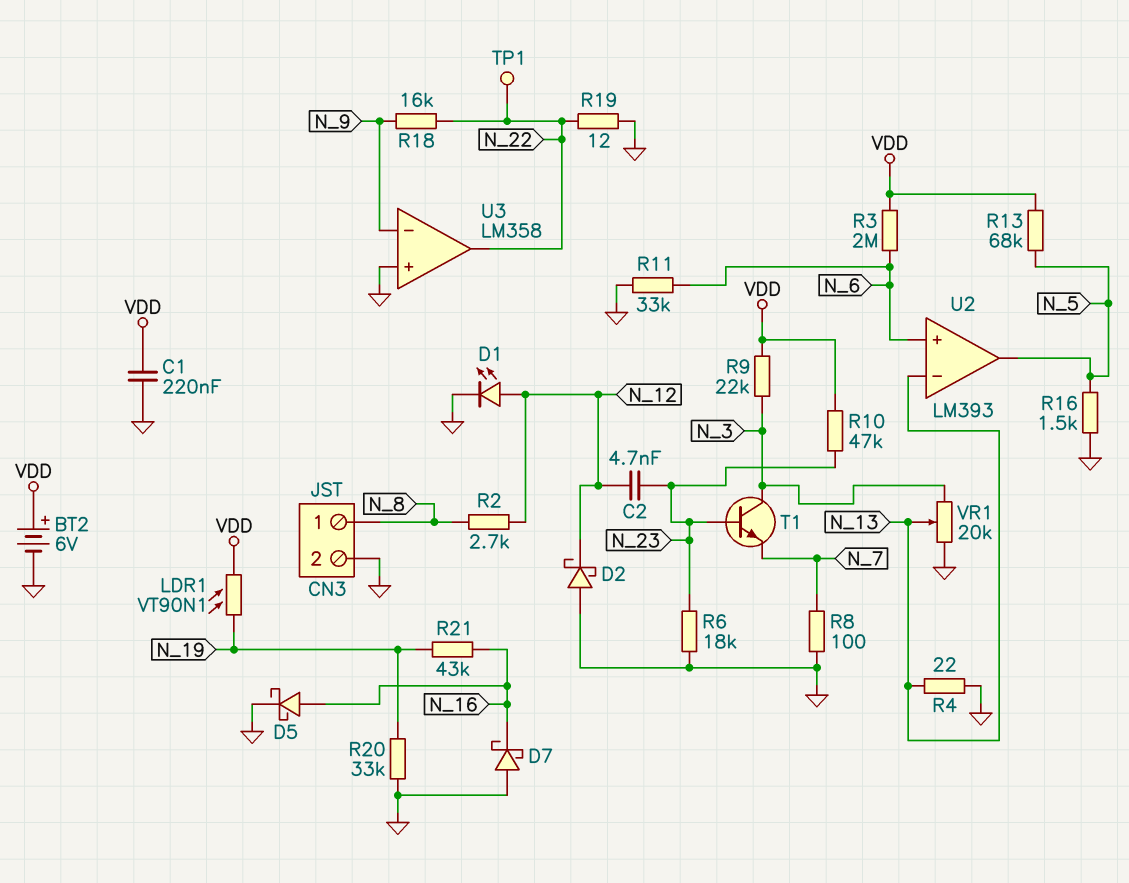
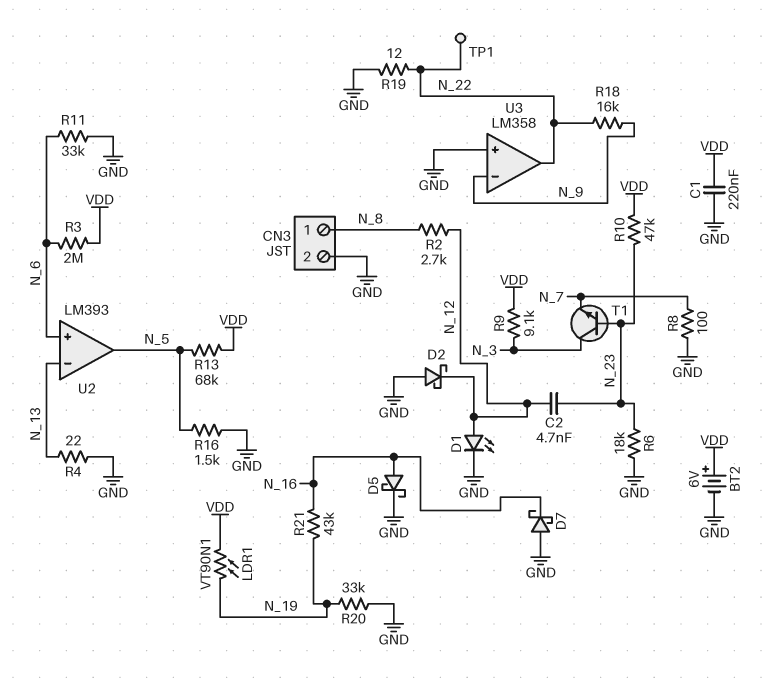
R9: 22k (N_3, VDD) -> 9.1k (N_3, VDD)
VR1: 20k (GND, N_3, wiper N_13) -> none

